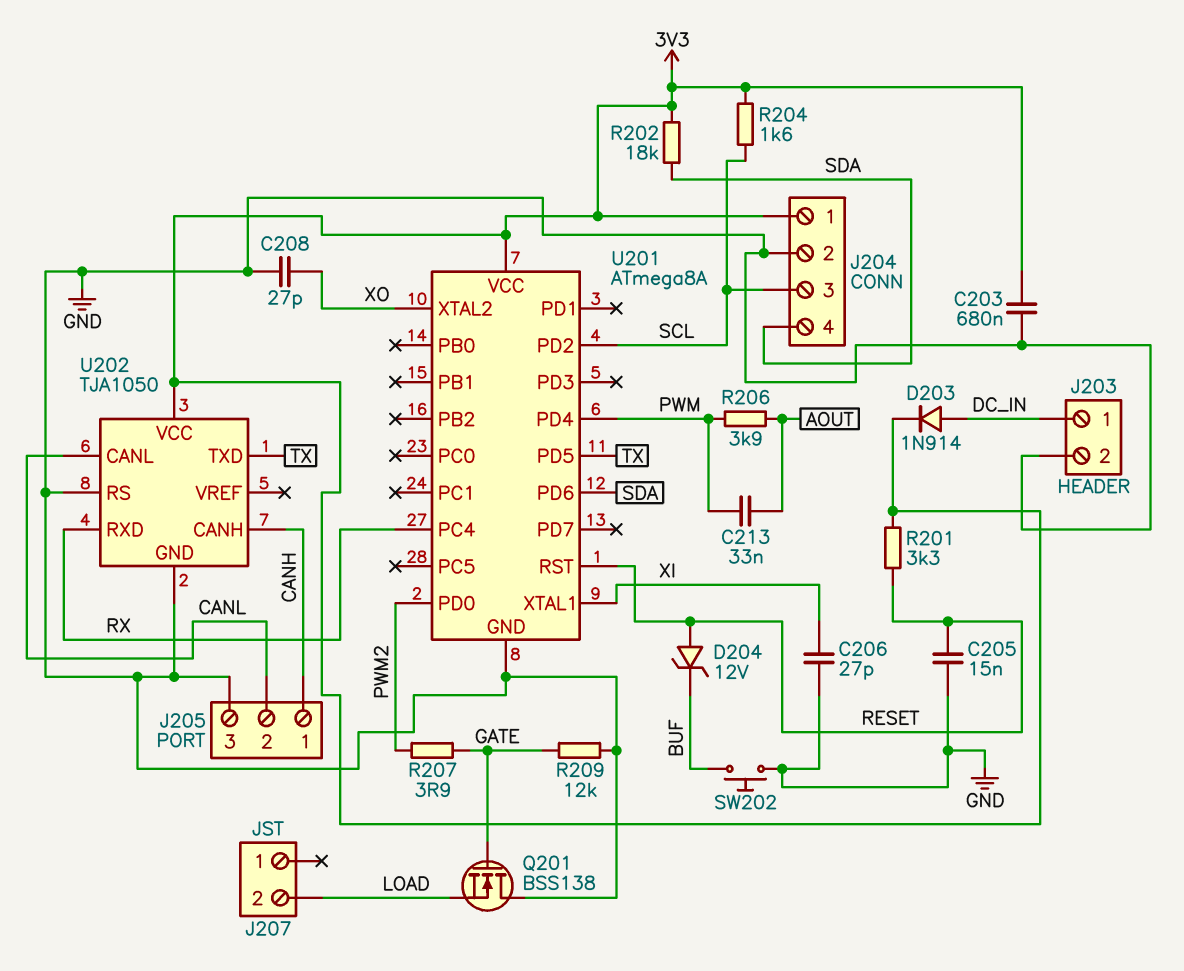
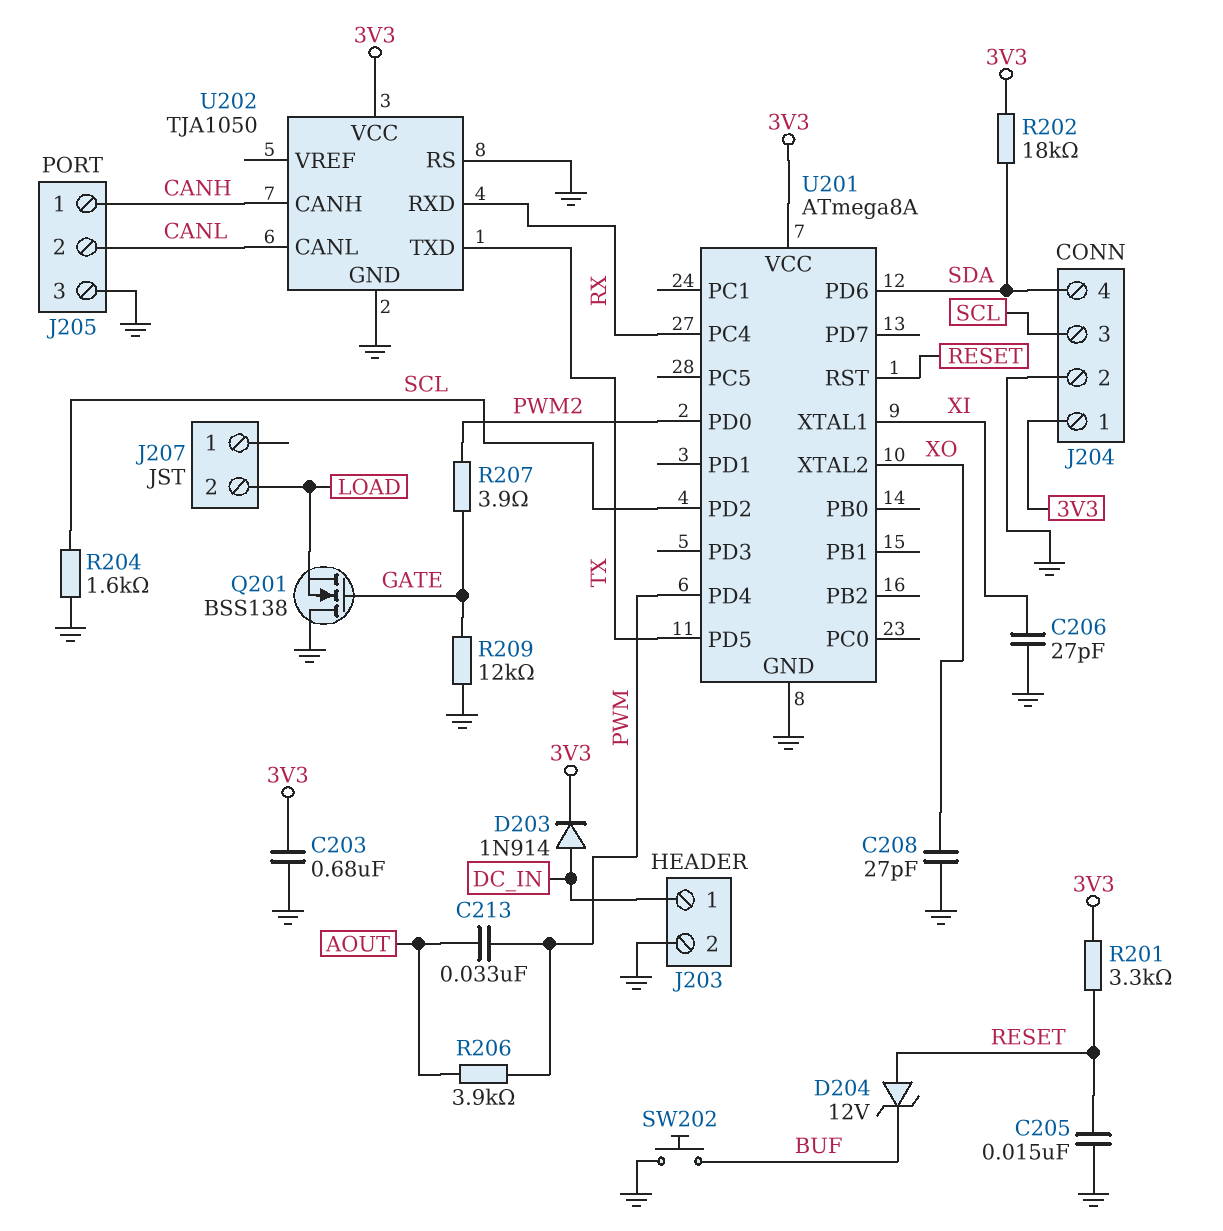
R204: 1.6k (3V3, SCL) -> 1.6k (GND, SCL)

